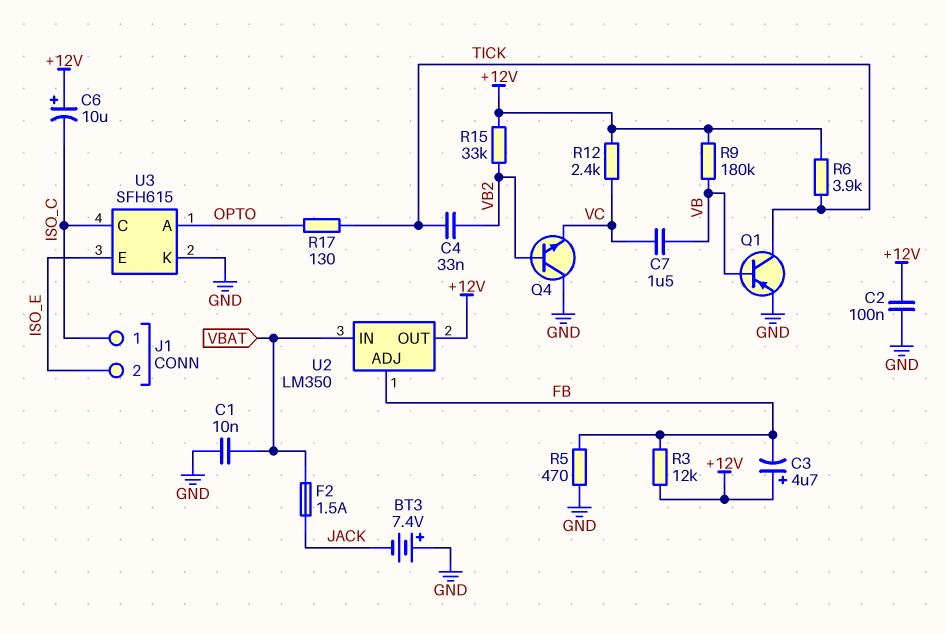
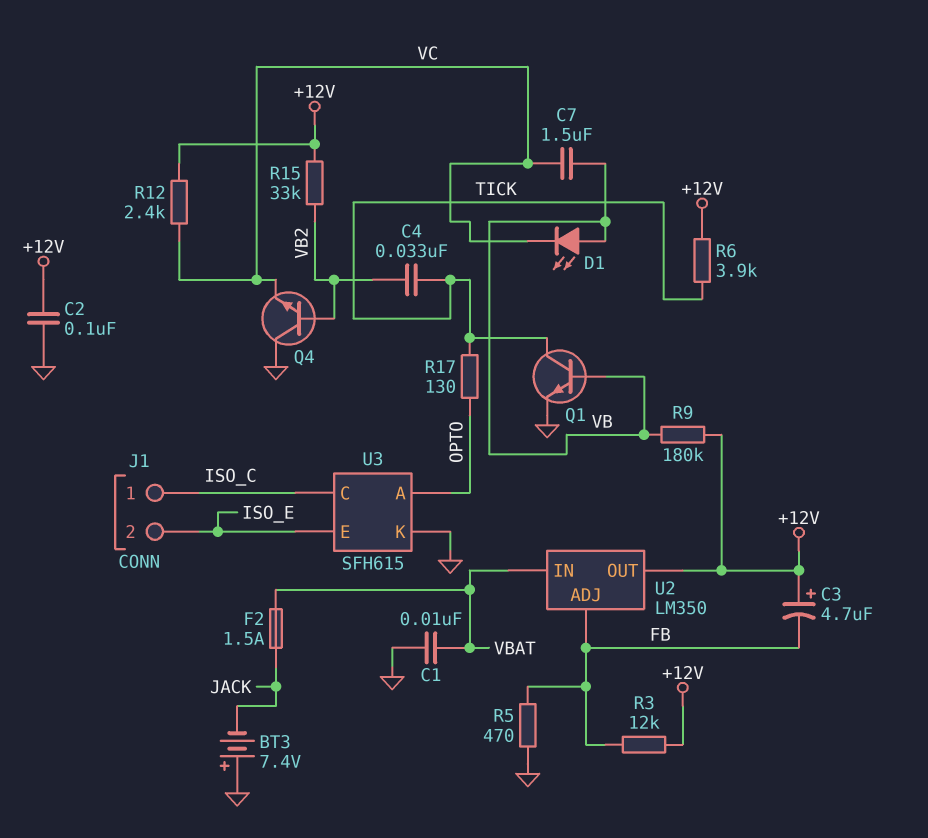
C6: 10uF (plus +12V, minus ISO_C) -> none
D1: none -> LED (A VB, K VC)
Q1: PNP (B VB, C TICK, E GND) -> NPN (B VB, C TICK, E GND)

